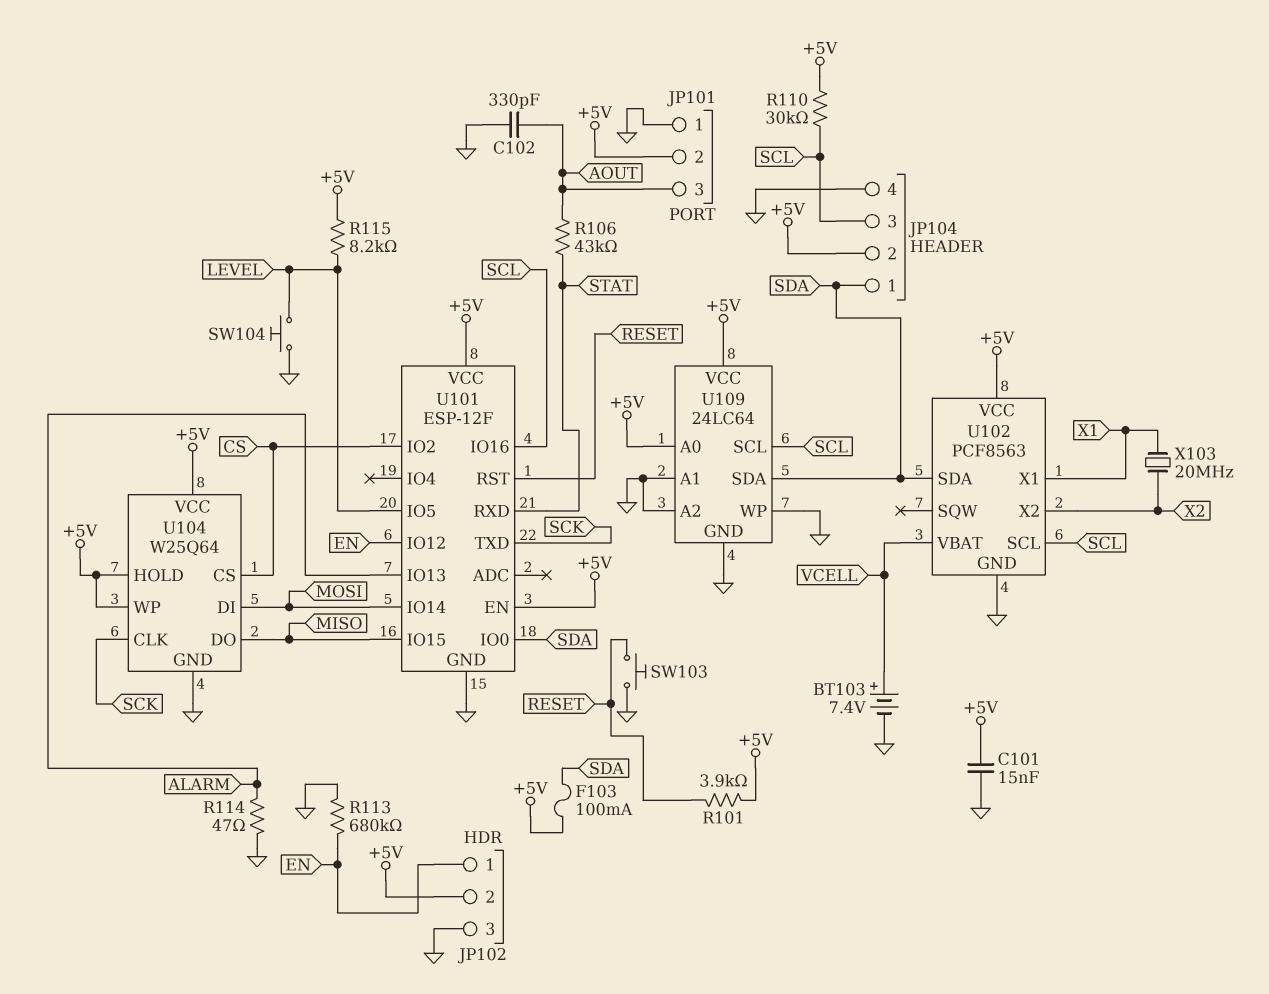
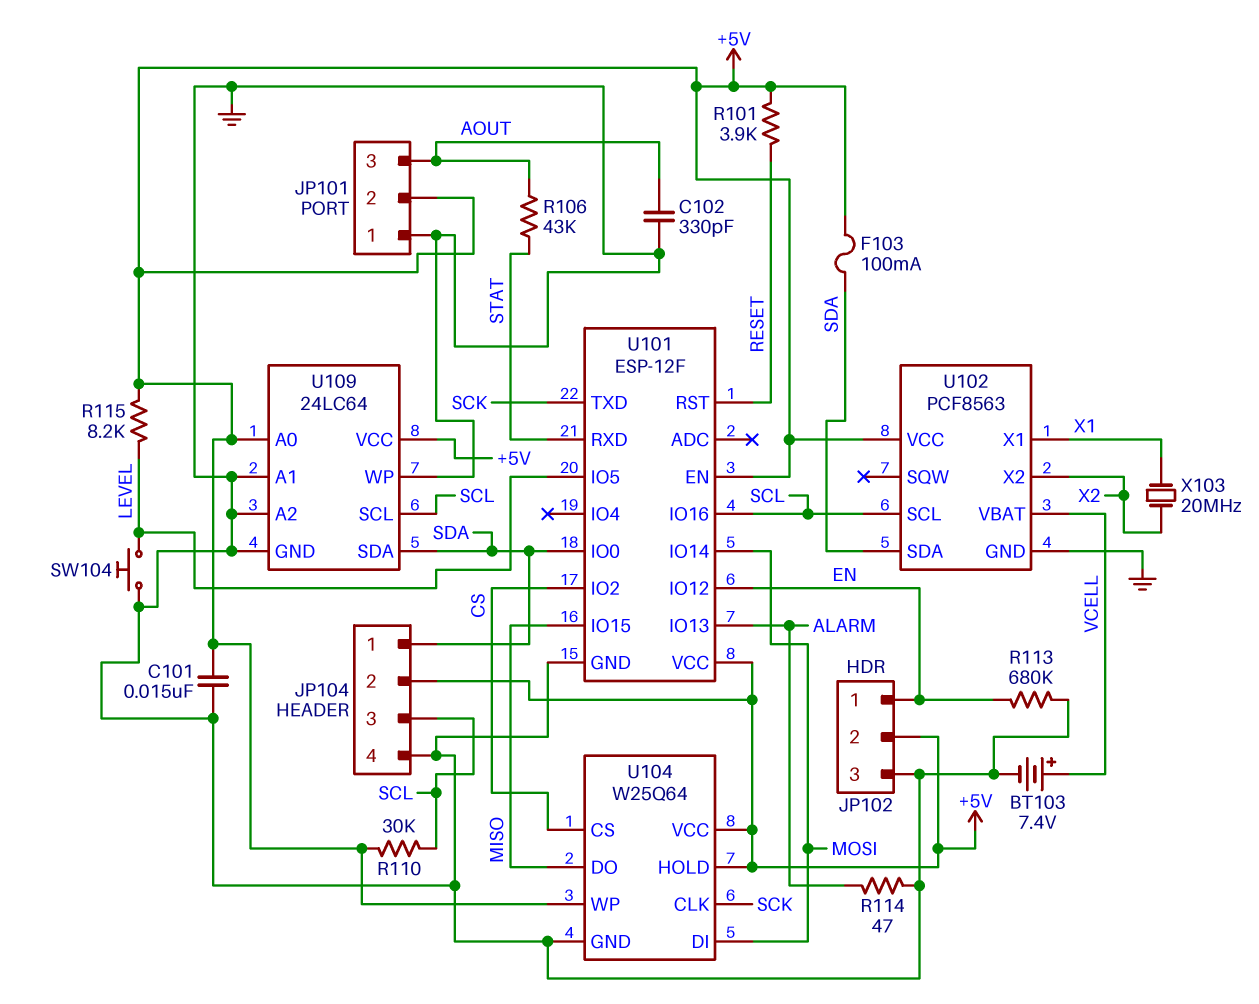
SW103: button (GND, RESET) -> none

